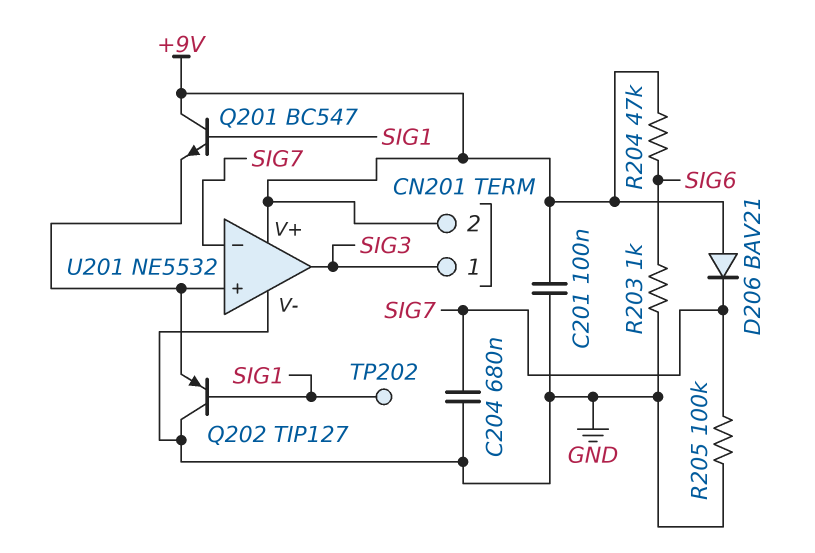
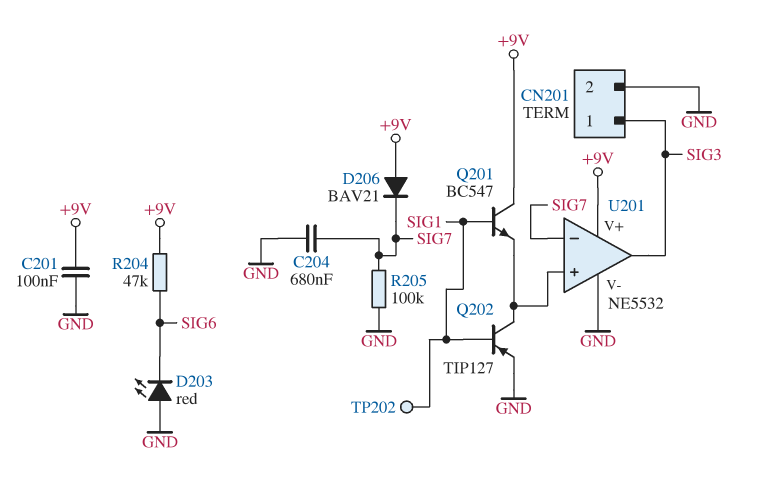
CN201 pin 2: +9V -> GND
D203: none -> LED red (A GND, K SIG6)
Q202: PNP TIP127 (B SIG1, C GND, E U201/in+) -> PNP TIP127 (B SIG1, C U201/in+, E GND)
R203: 1k (GND, SIG6) -> none

